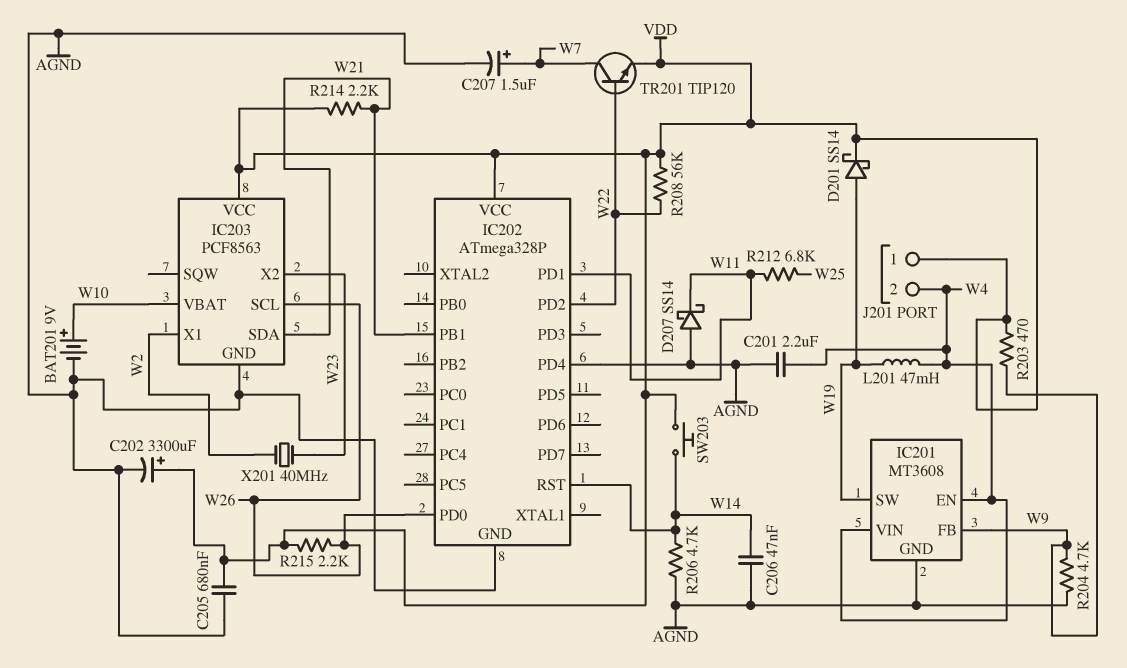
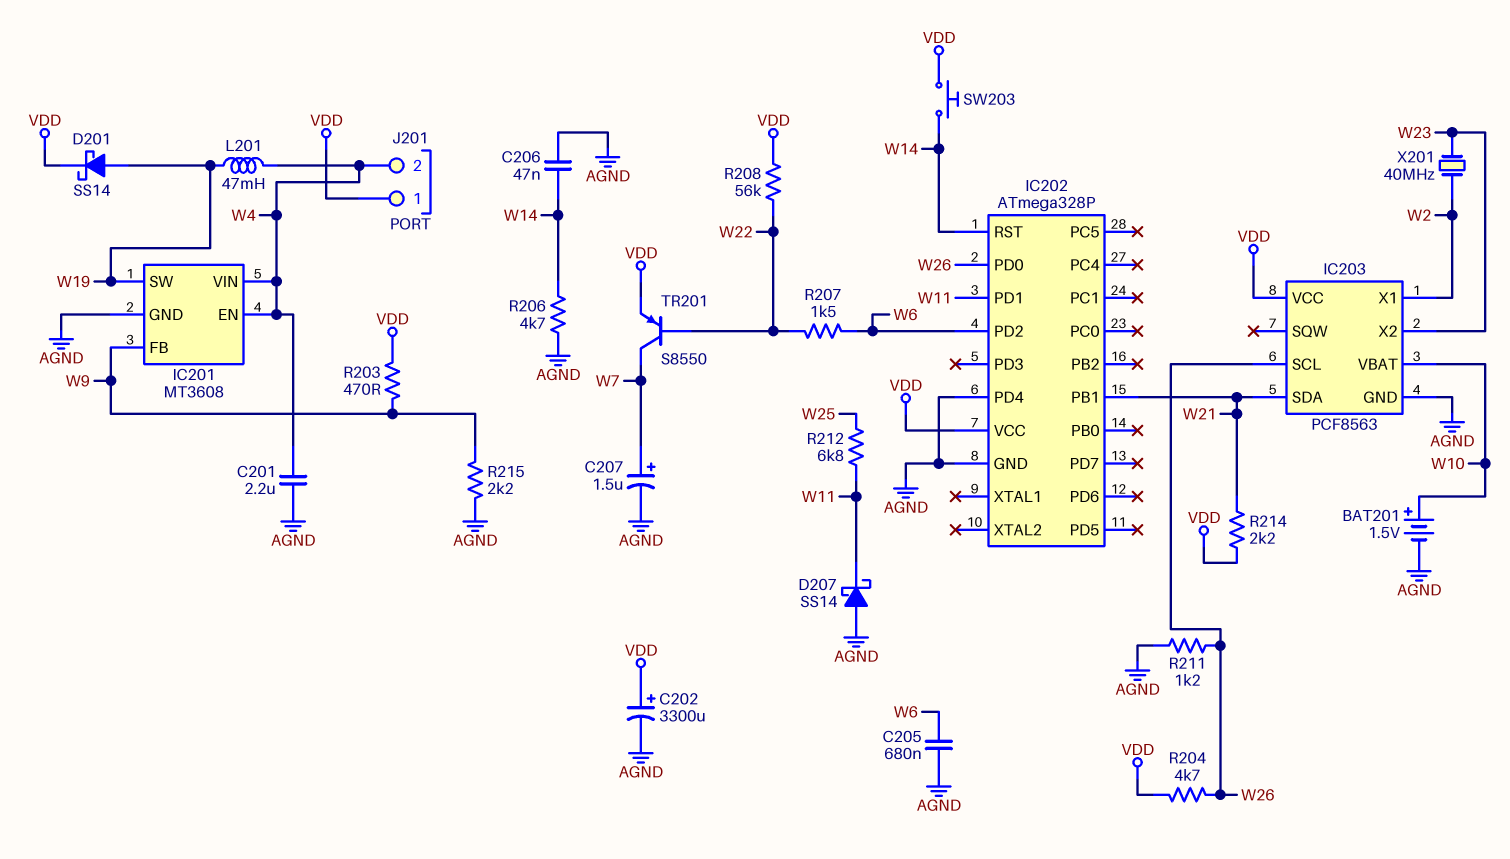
BAT201: 9V (plus W10, minus AGND) -> 1.5V (plus W10, minus AGND)
C205: 680nF (AGND, VDD) -> 680nF (AGND, W6)
IC202 pin PD2: W22 -> W6
R204: 4.7k (AGND, W9) -> 4.7k (VDD, W26)
R207: none -> 1.5k (W6, W22)
R211: none -> 1.2k (AGND, W26)
R215: 2.2k (VDD, W26) -> 2.2k (AGND, W9)
TR201: NPN TIP120 (B W22, C W7, E VDD) -> PNP S8550 (B W22, C W7, E VDD)

